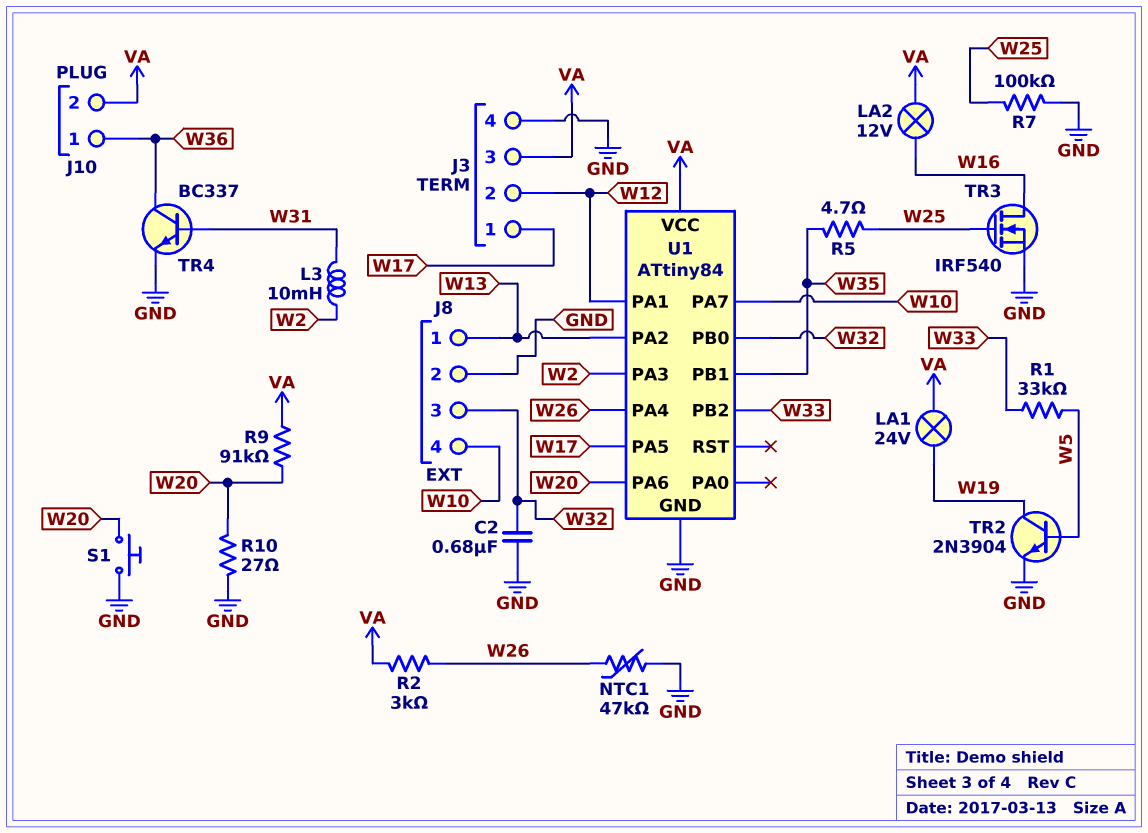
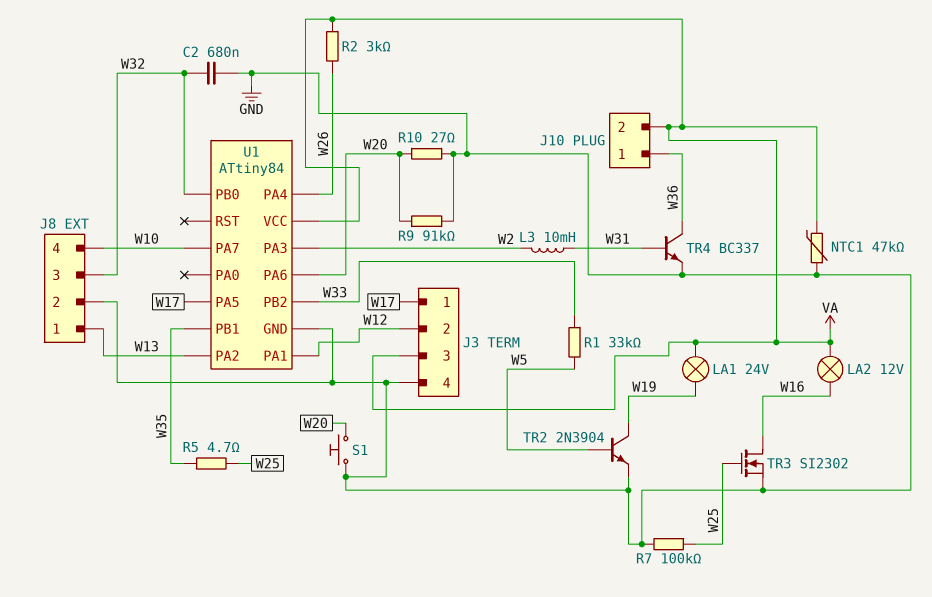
NTC1: 47k (GND, W26) -> 47k (GND, VA)
R9: 91k (VA, W20) -> 91k (GND, W20)
TR3: NMOS IRF540 (G W25, D W16, S GND) -> NMOS SI2302 (G W25, D W16, S GND)

